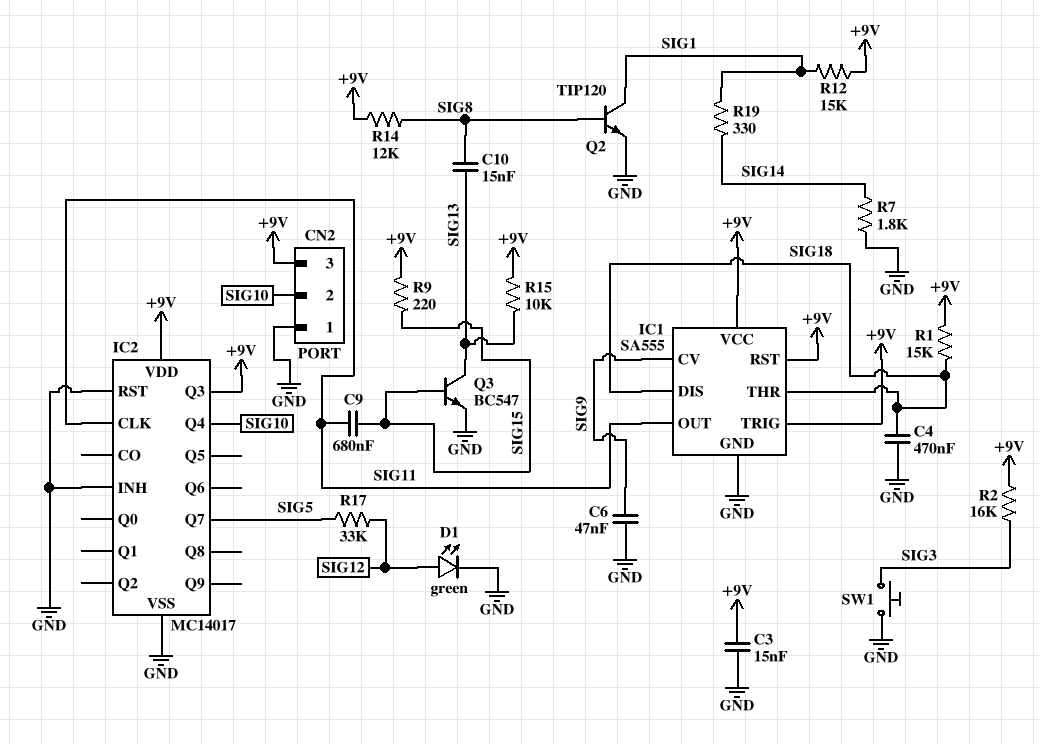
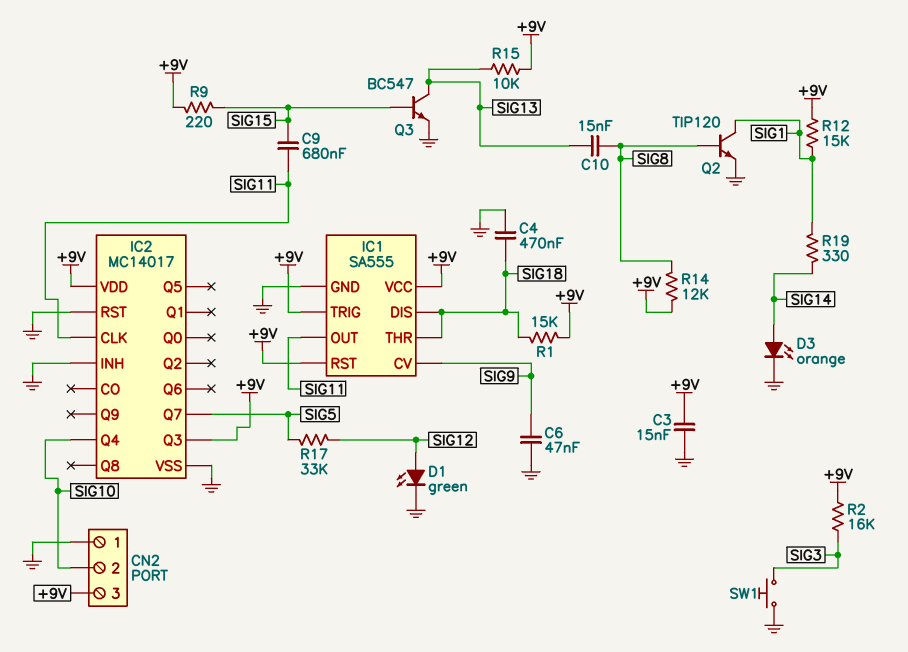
D3: none -> LED orange (A SIG14, K GND)
R7: 1.8k (GND, SIG14) -> none

